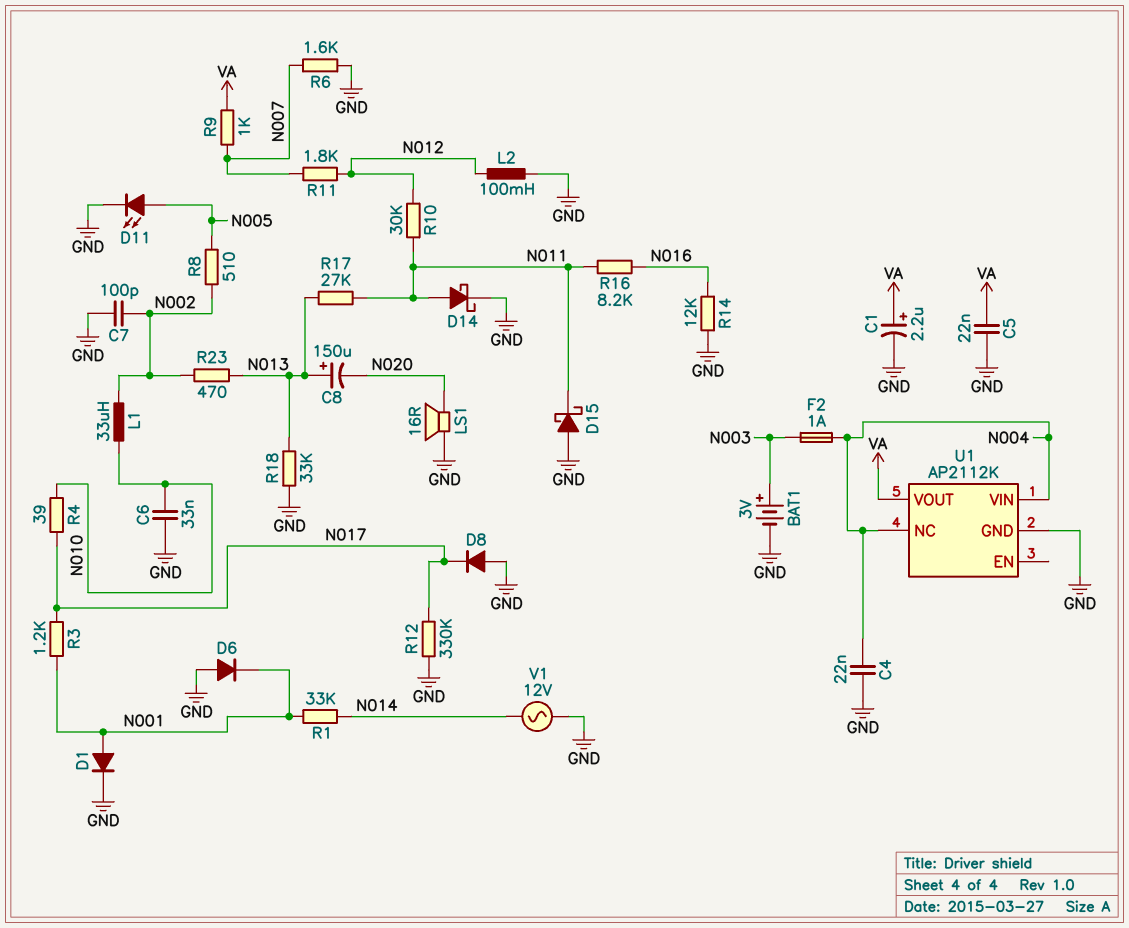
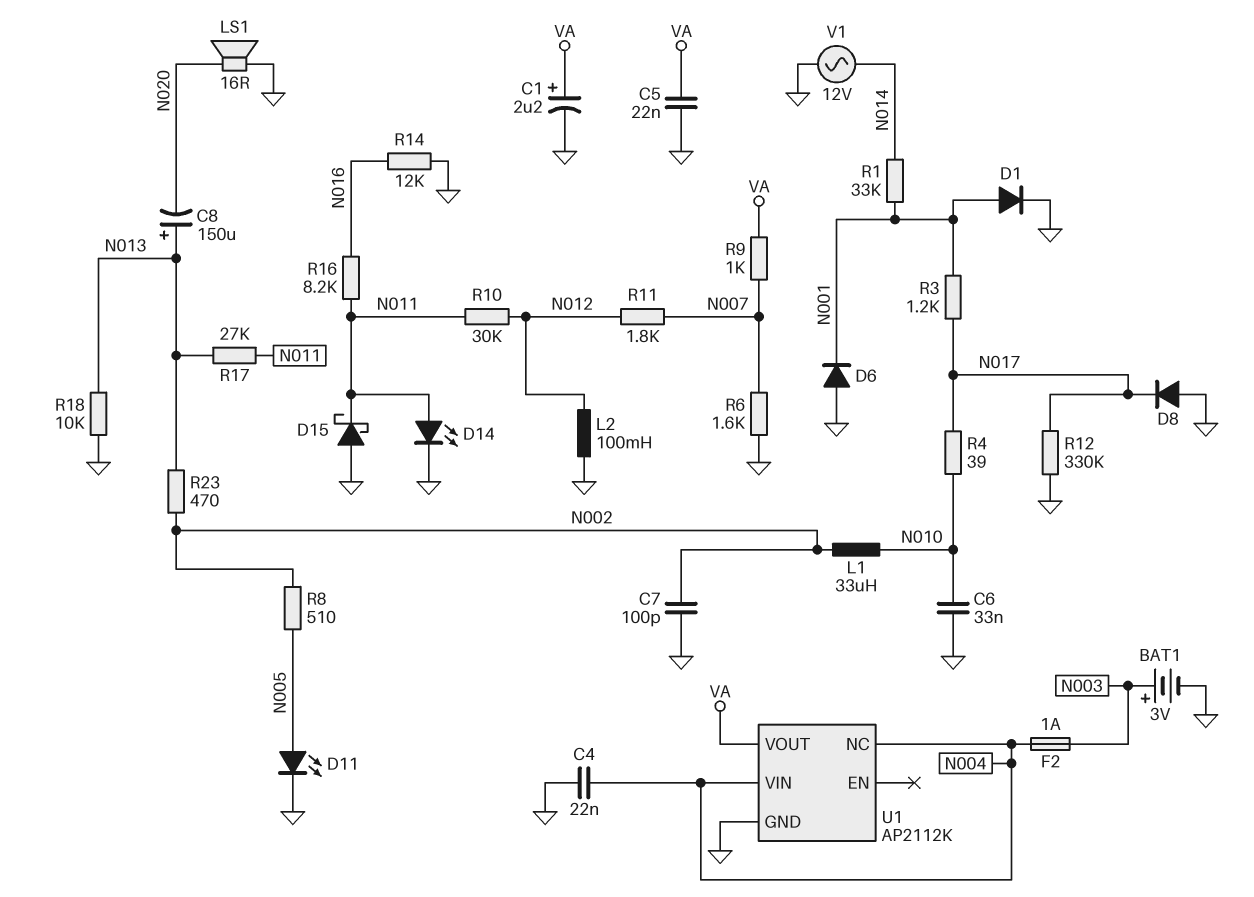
D14: schottky (A N011, K GND) -> LED (A N011, K GND)
R18: 33k (GND, N013) -> 10k (GND, N013)

